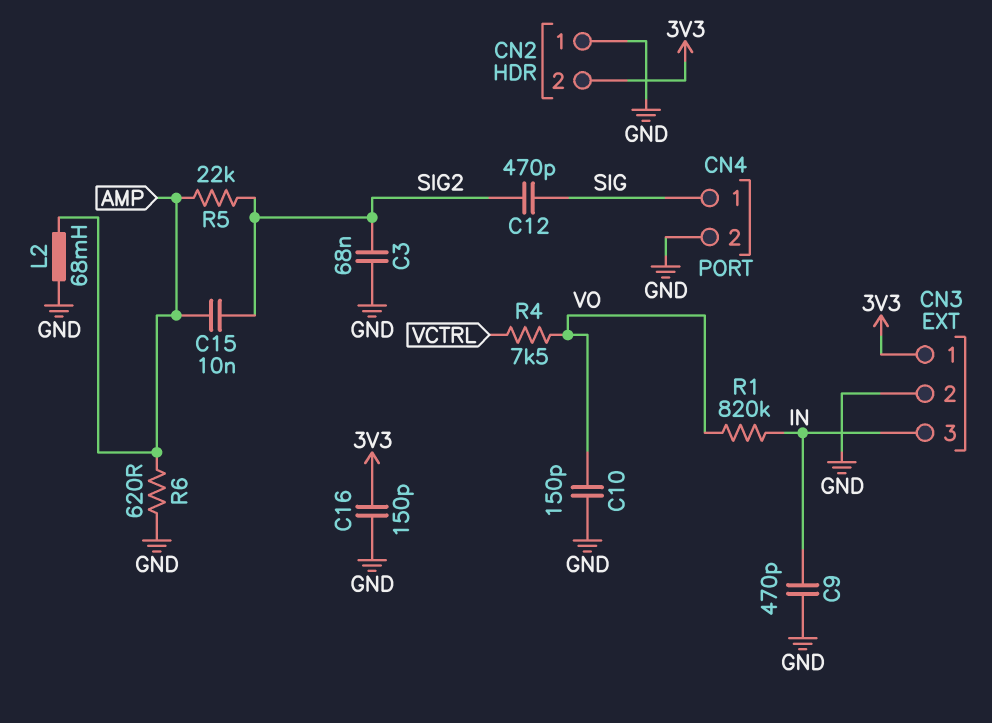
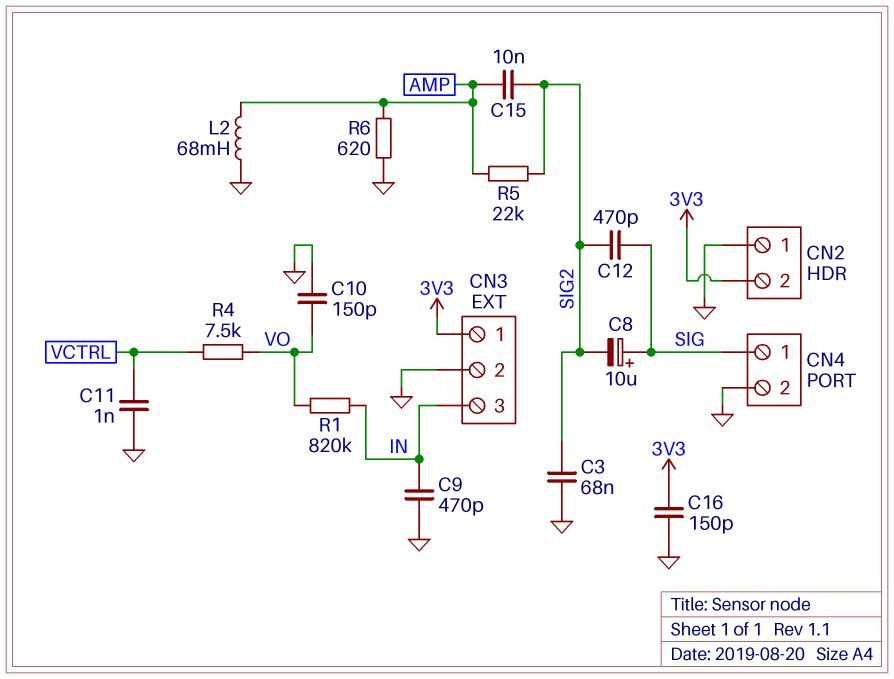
C8: none -> 10uF (plus SIG, minus SIG2)
C11: none -> 1nF (GND, VCTRL)

